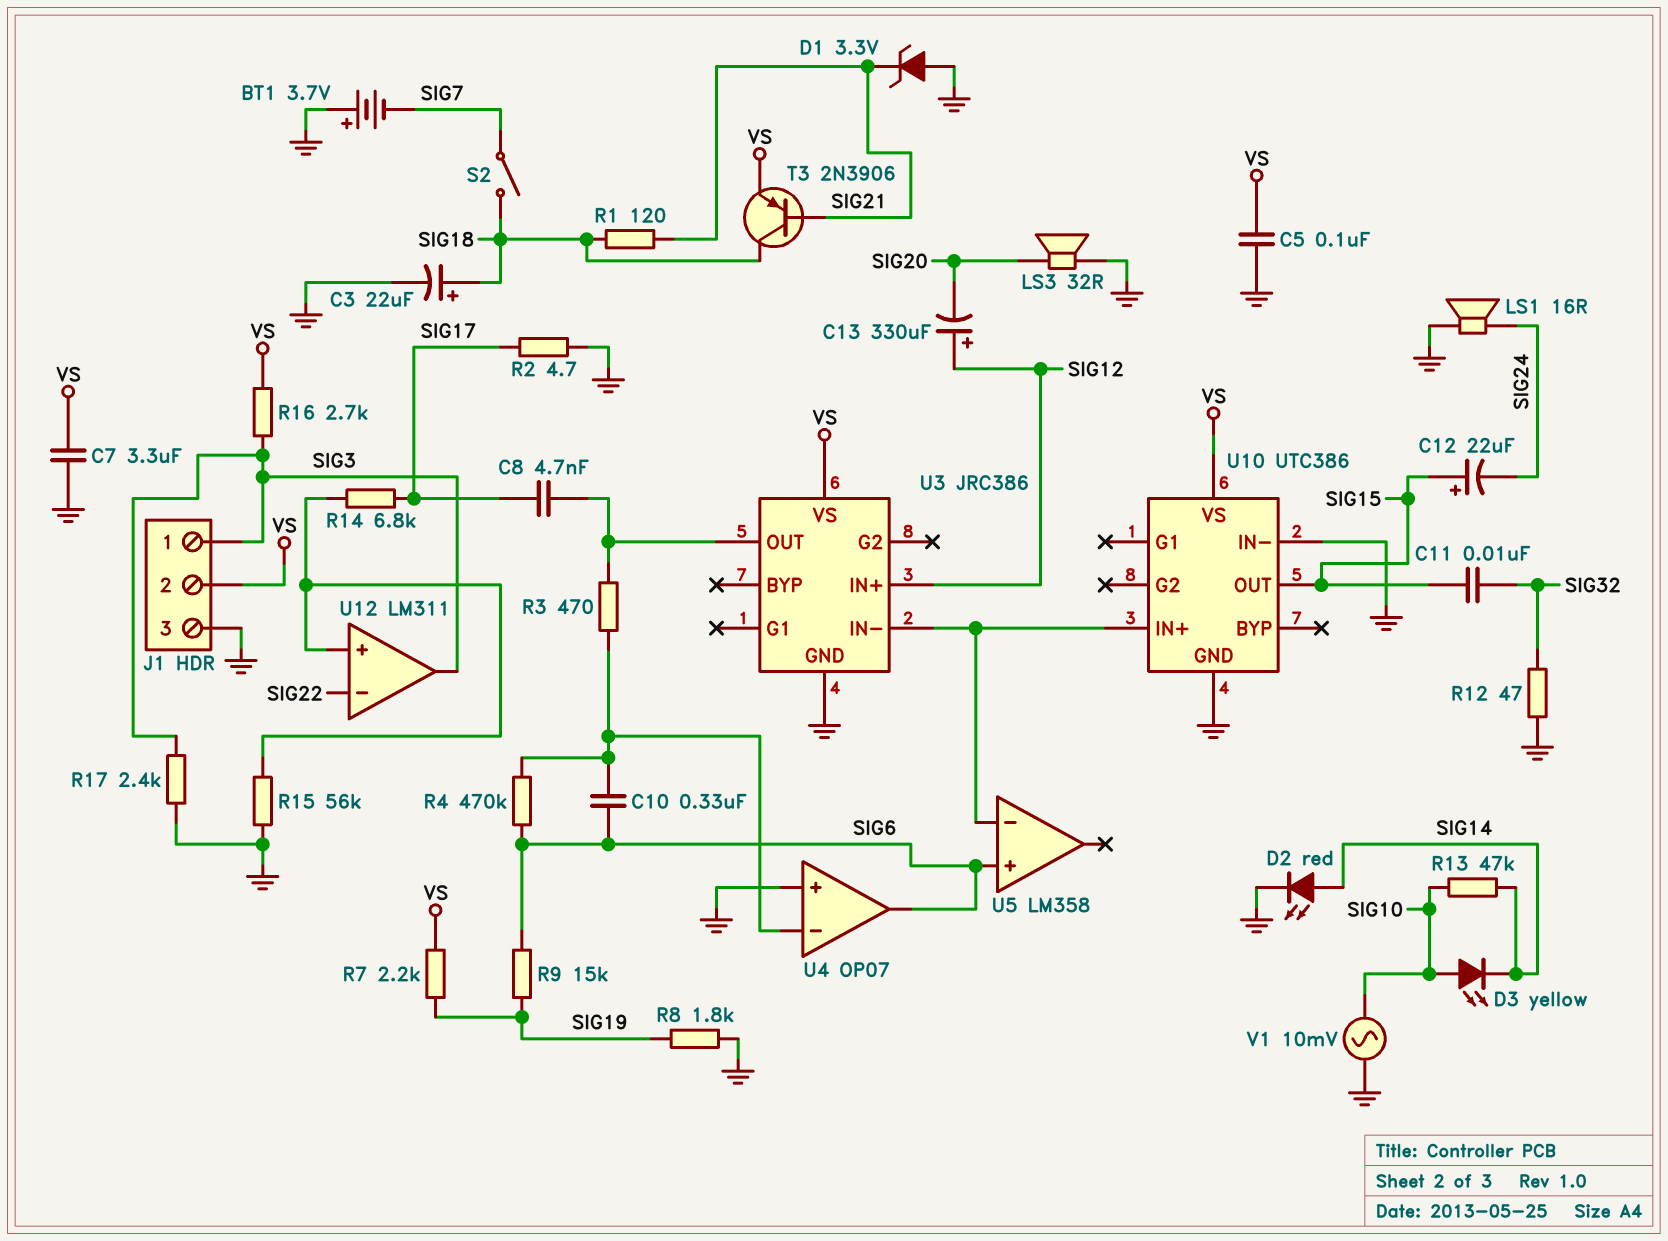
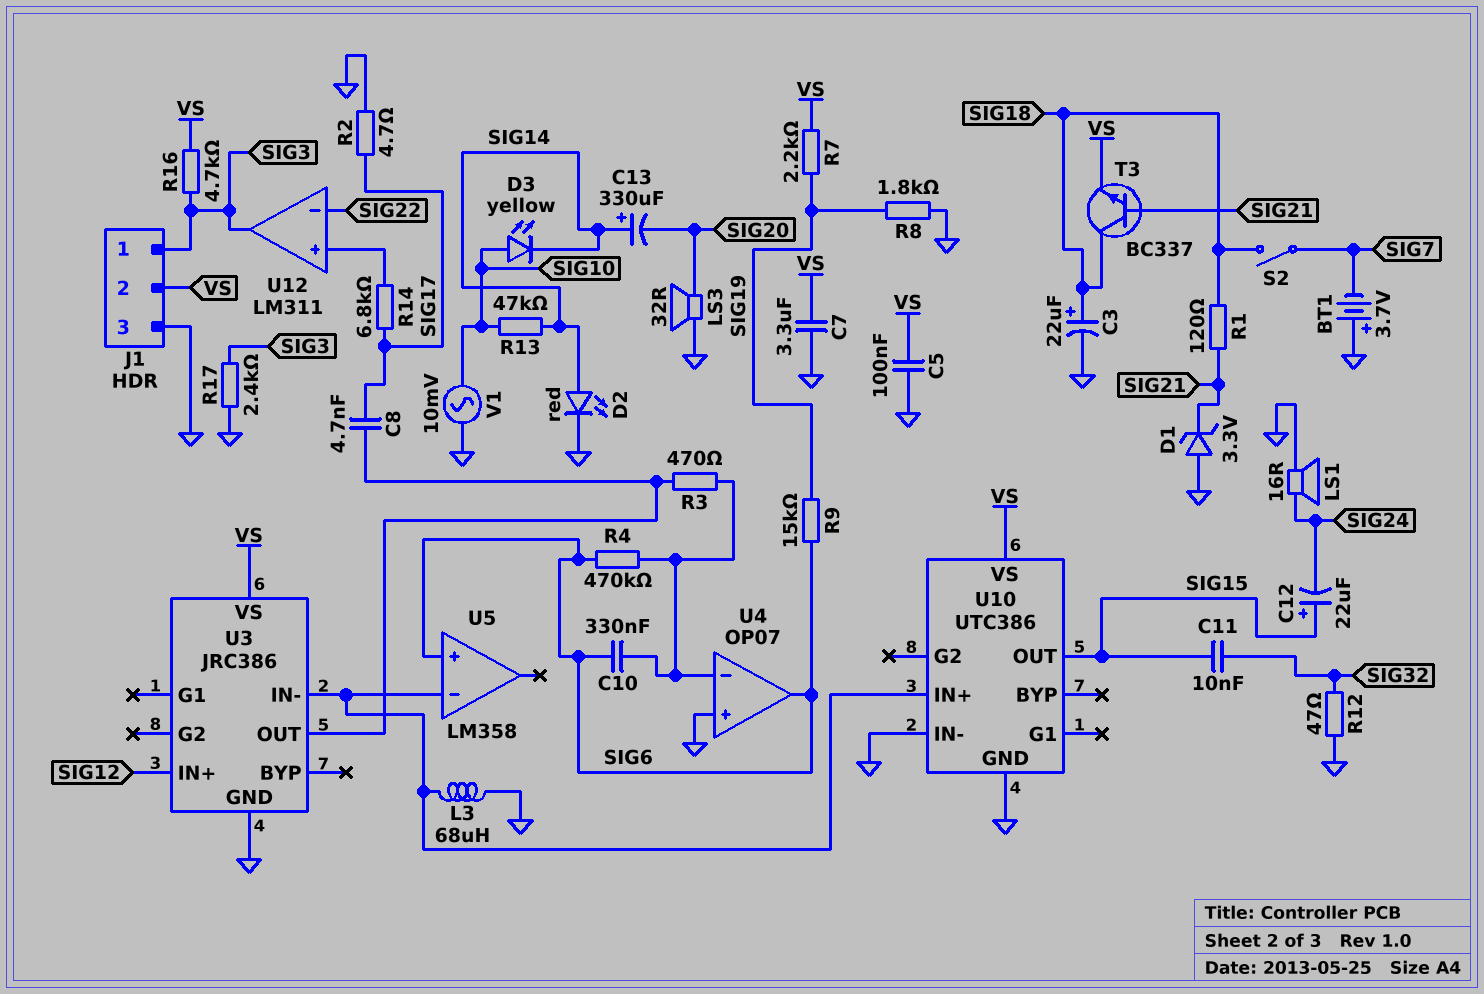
C13: 330uF (plus SIG12, minus SIG20) -> 330uF (plus SIG14, minus SIG20)
L3: none -> 68uH (GND, U3/IN-)
R15: 56k (GND, U12/in+) -> none
R16: 2.7k (SIG3, VS) -> 4.7k (SIG3, VS)
T3: PNP 2N3906 (B SIG21, C SIG18, E VS) -> NPN BC337 (B SIG21, C SIG18, E VS)

